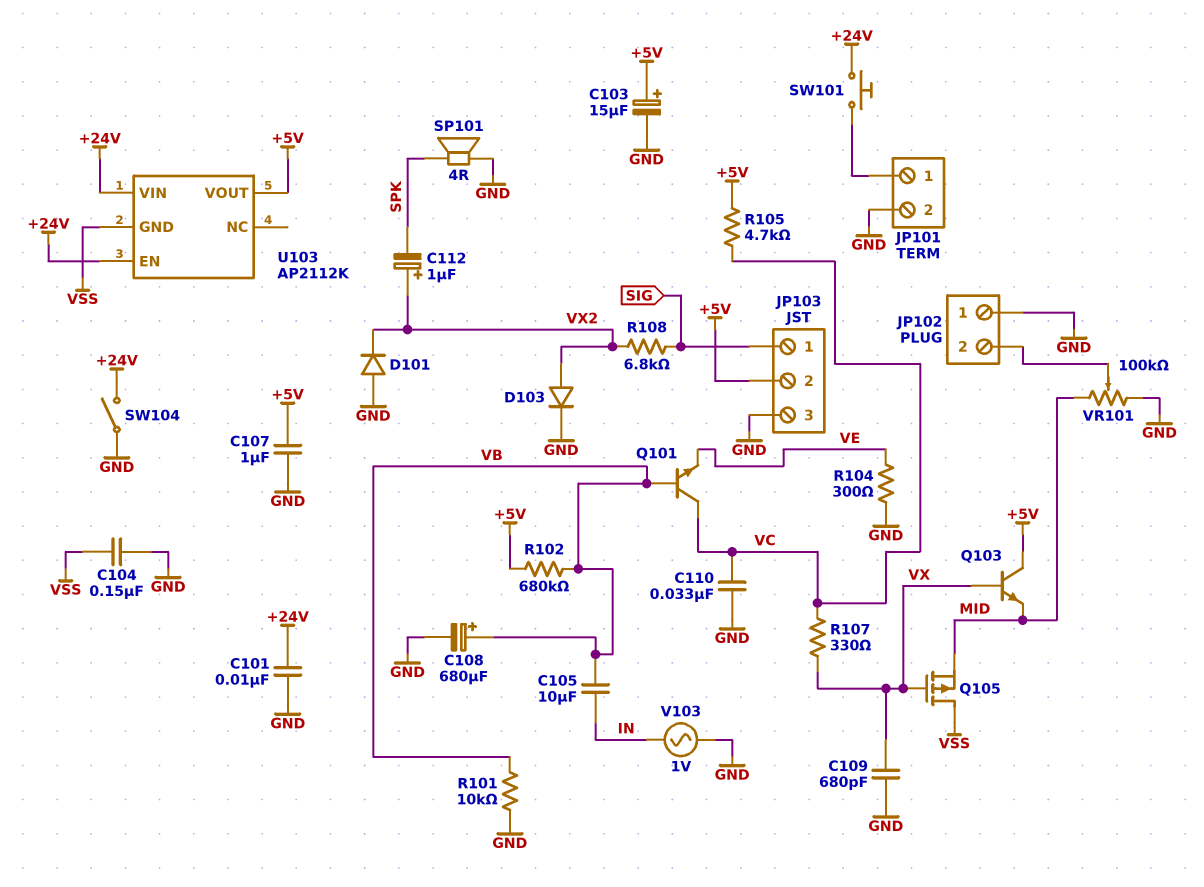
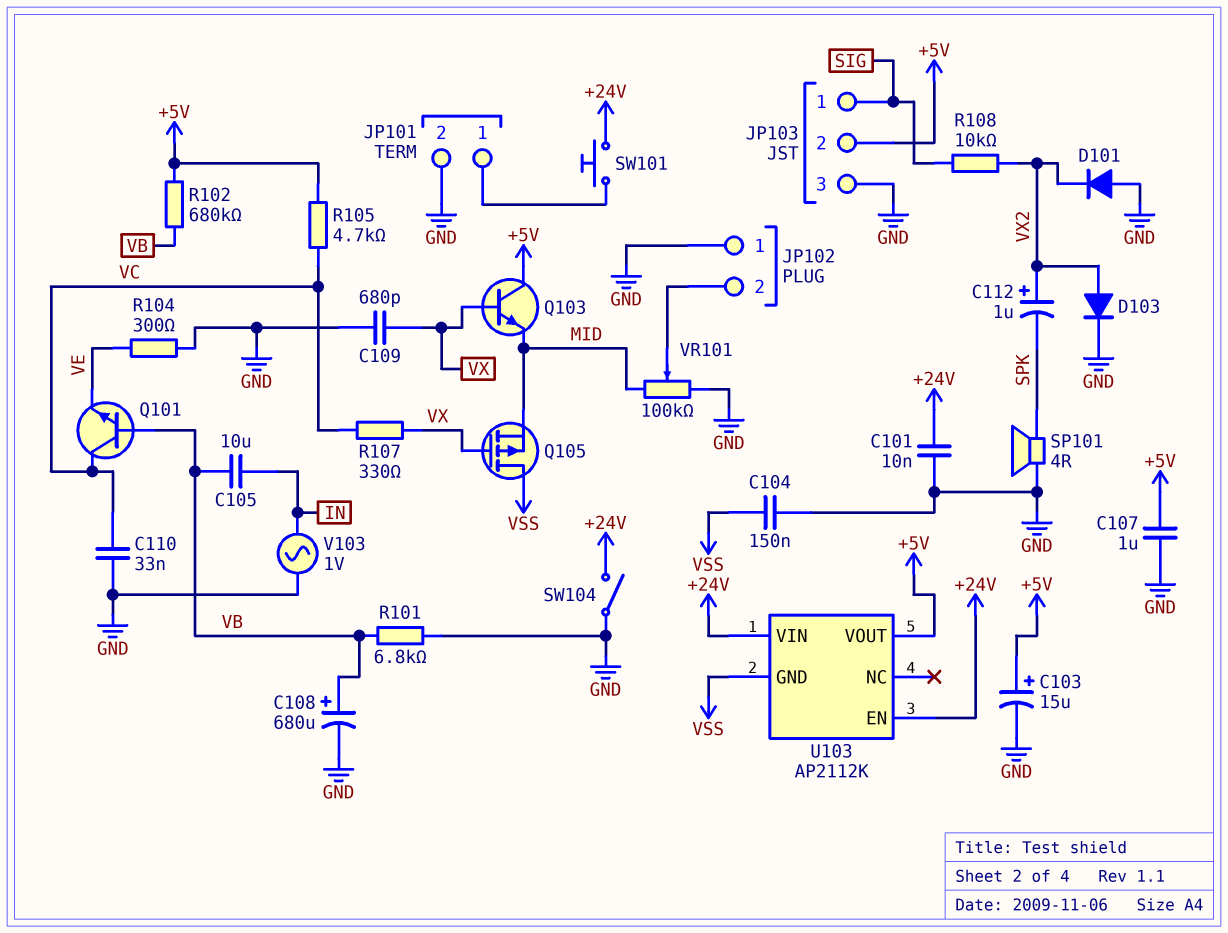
R101: 10k (GND, VB) -> 6.8k (GND, VB)
R108: 6.8k (SIG, VX2) -> 10k (SIG, VX2)

